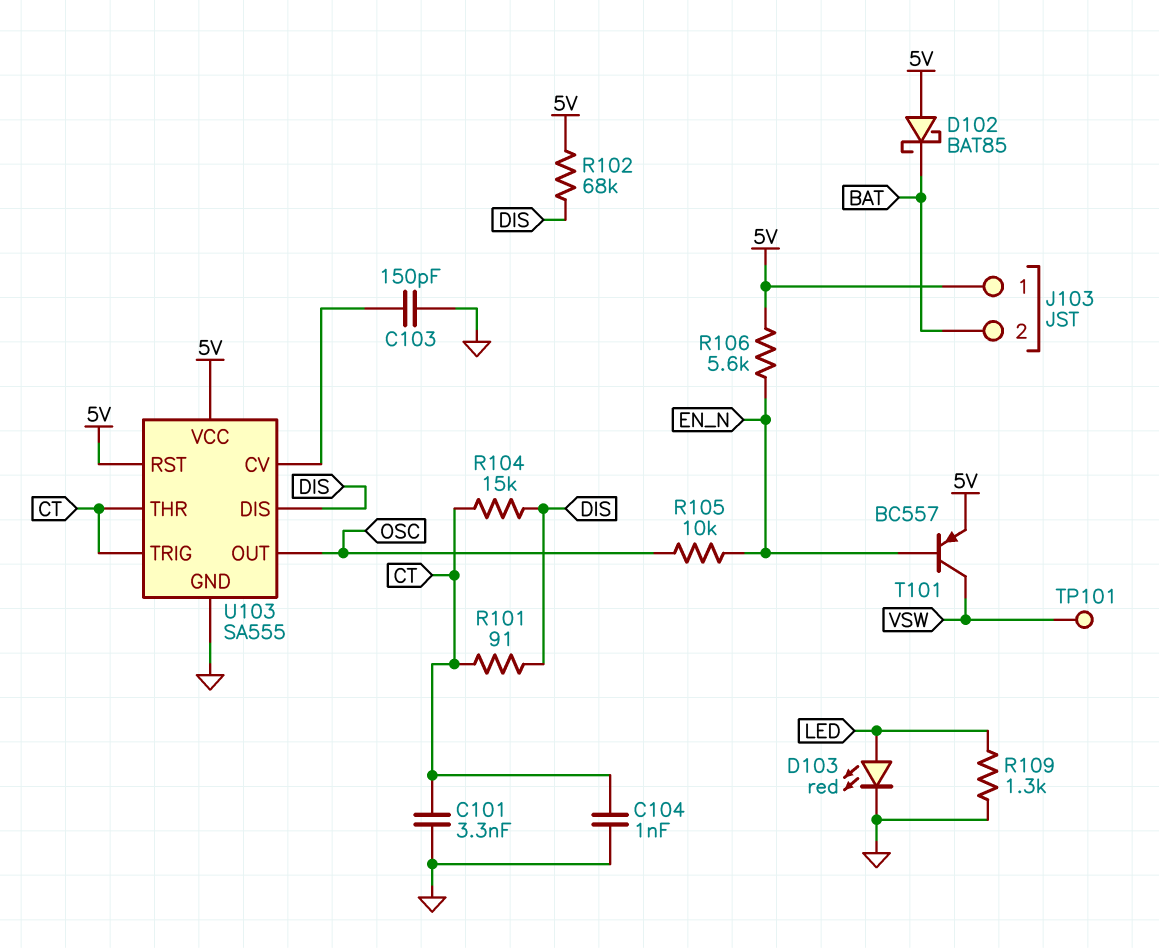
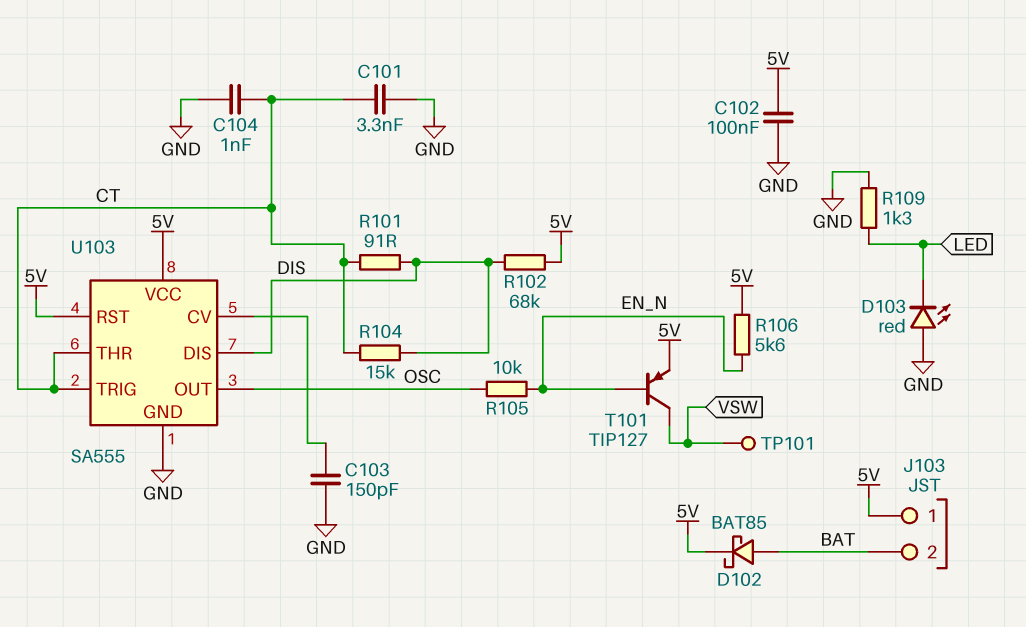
C102: none -> 100nF (5V, GND)
D102: schottky BAT85 (A 5V, K BAT) -> schottky BAT85 (A BAT, K 5V)
D103: LED red (A LED, K GND) -> LED red (A GND, K LED)
T101: PNP BC557 (B EN_N, C VSW, E 5V) -> PNP TIP127 (B EN_N, C VSW, E 5V)

